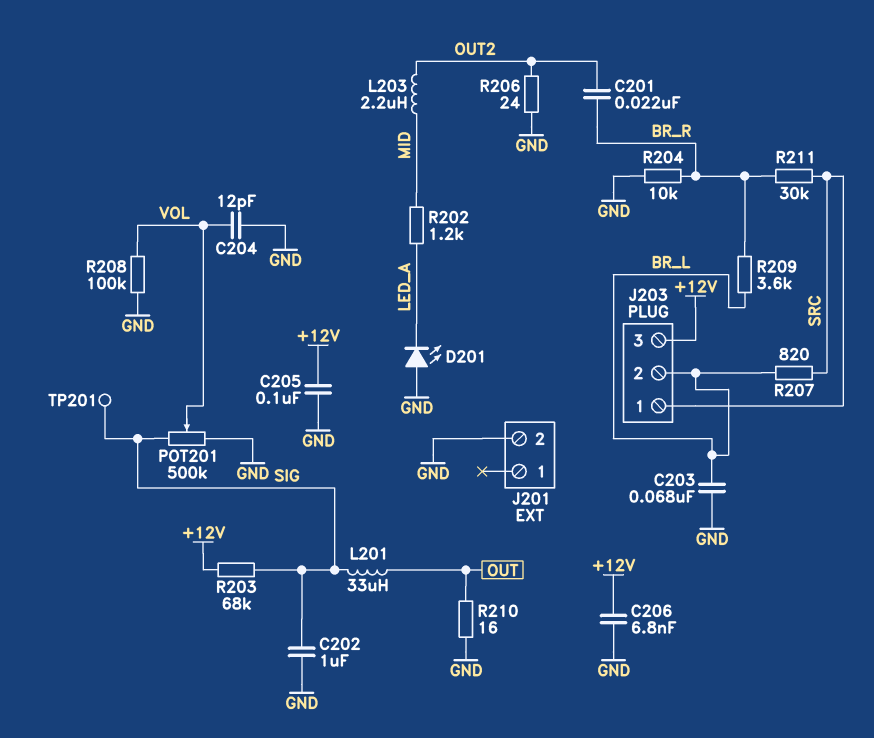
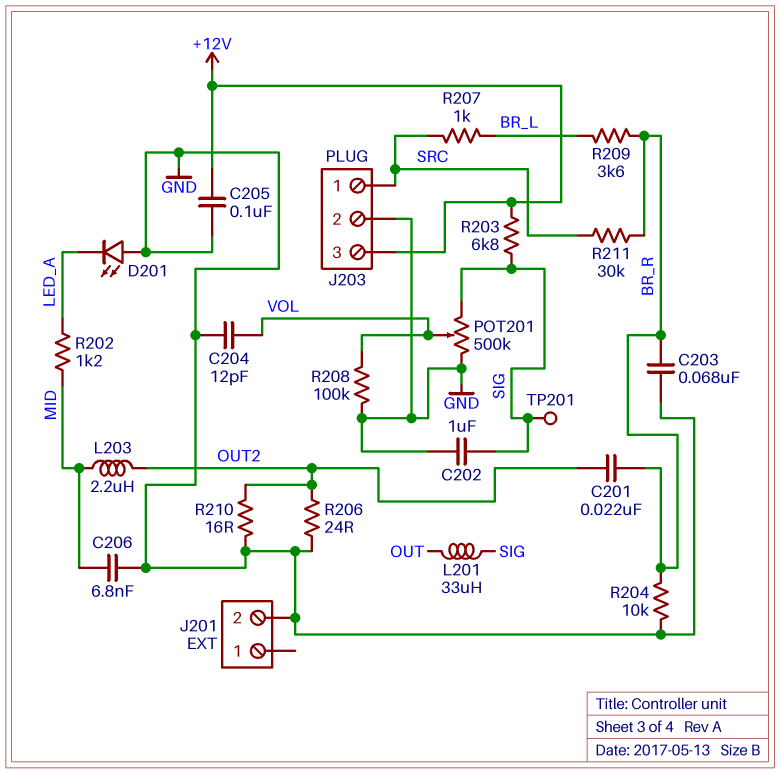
C203: 68nF (BR_L, GND) -> 68nF (BR_R, GND)
C206: 6.8nF (+12V, GND) -> 6.8nF (GND, MID)
J203 pin 2: BR_L -> GND
R203: 68k (+12V, SIG) -> 6.8k (+12V, SIG)
R207: 820 (BR_L, SRC) -> 1k (BR_L, SRC)
R210: 16 (GND, OUT) -> 16 (GND, OUT2)

